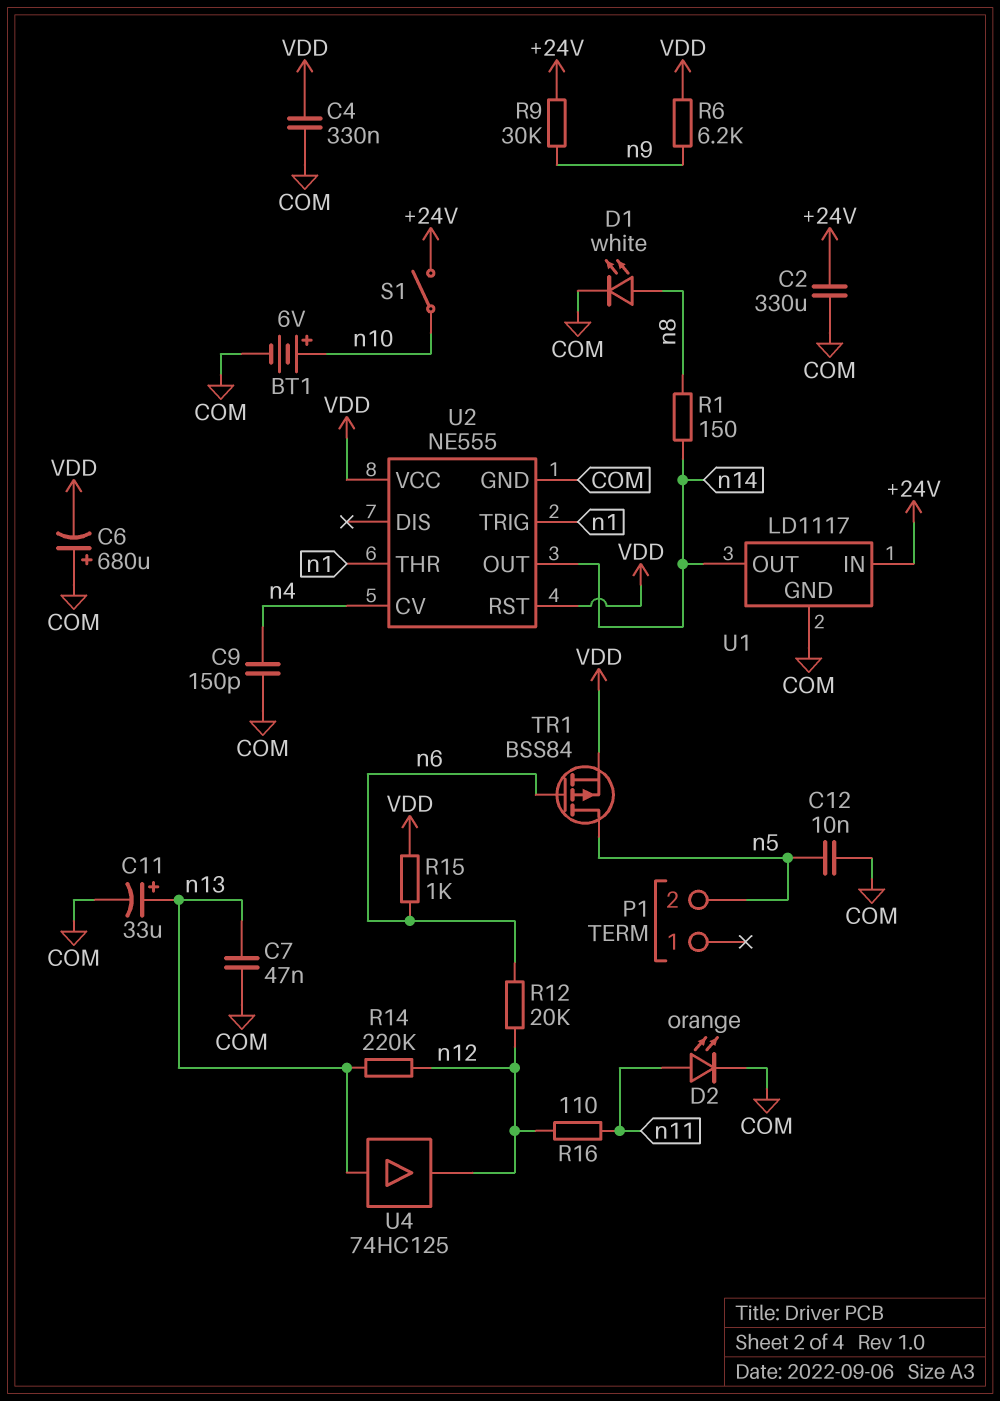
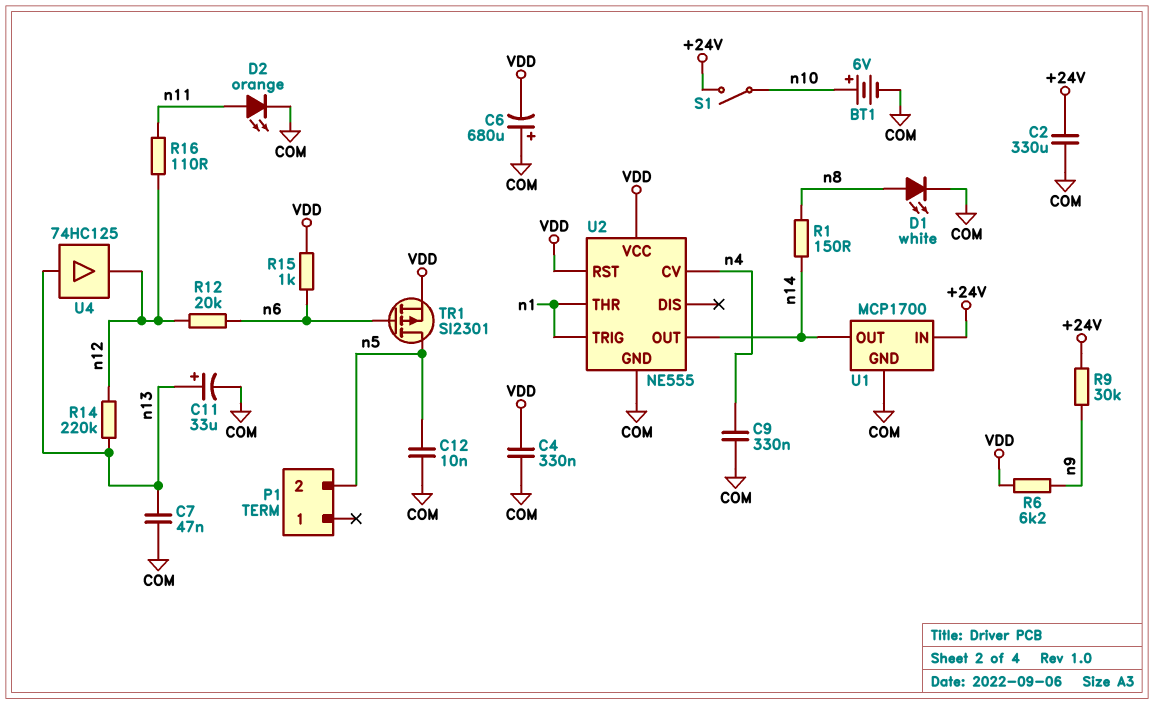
C9: 150pF (COM, n4) -> 330nF (COM, n4)
TR1: PMOS BSS84 (G n6, D n5, S VDD) -> PMOS SI2301 (G n6, D n5, S VDD)
U1: LD1117 -> MCP1700

